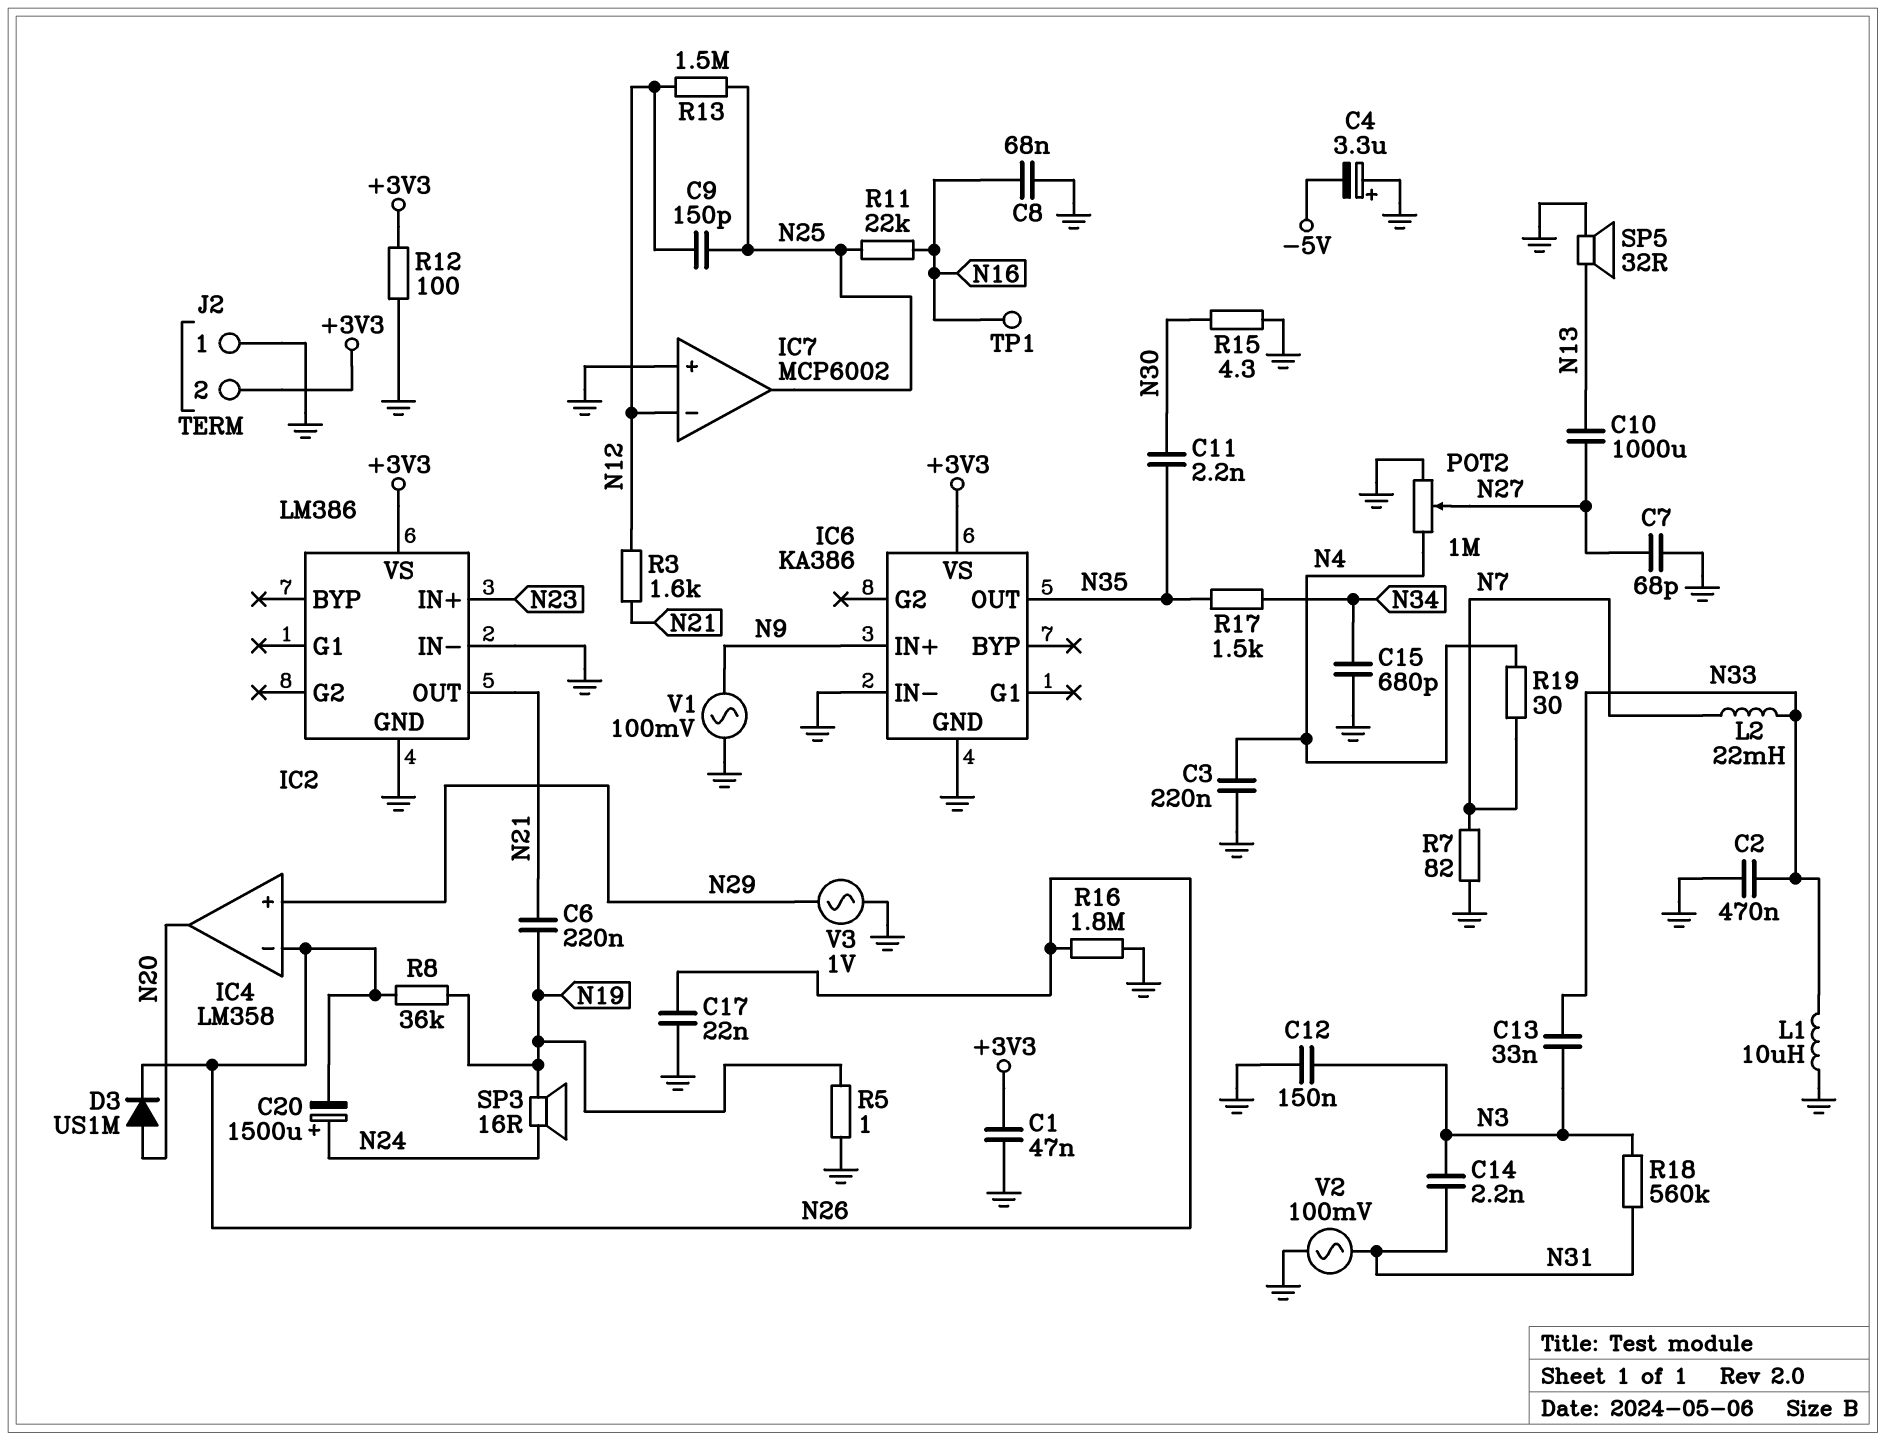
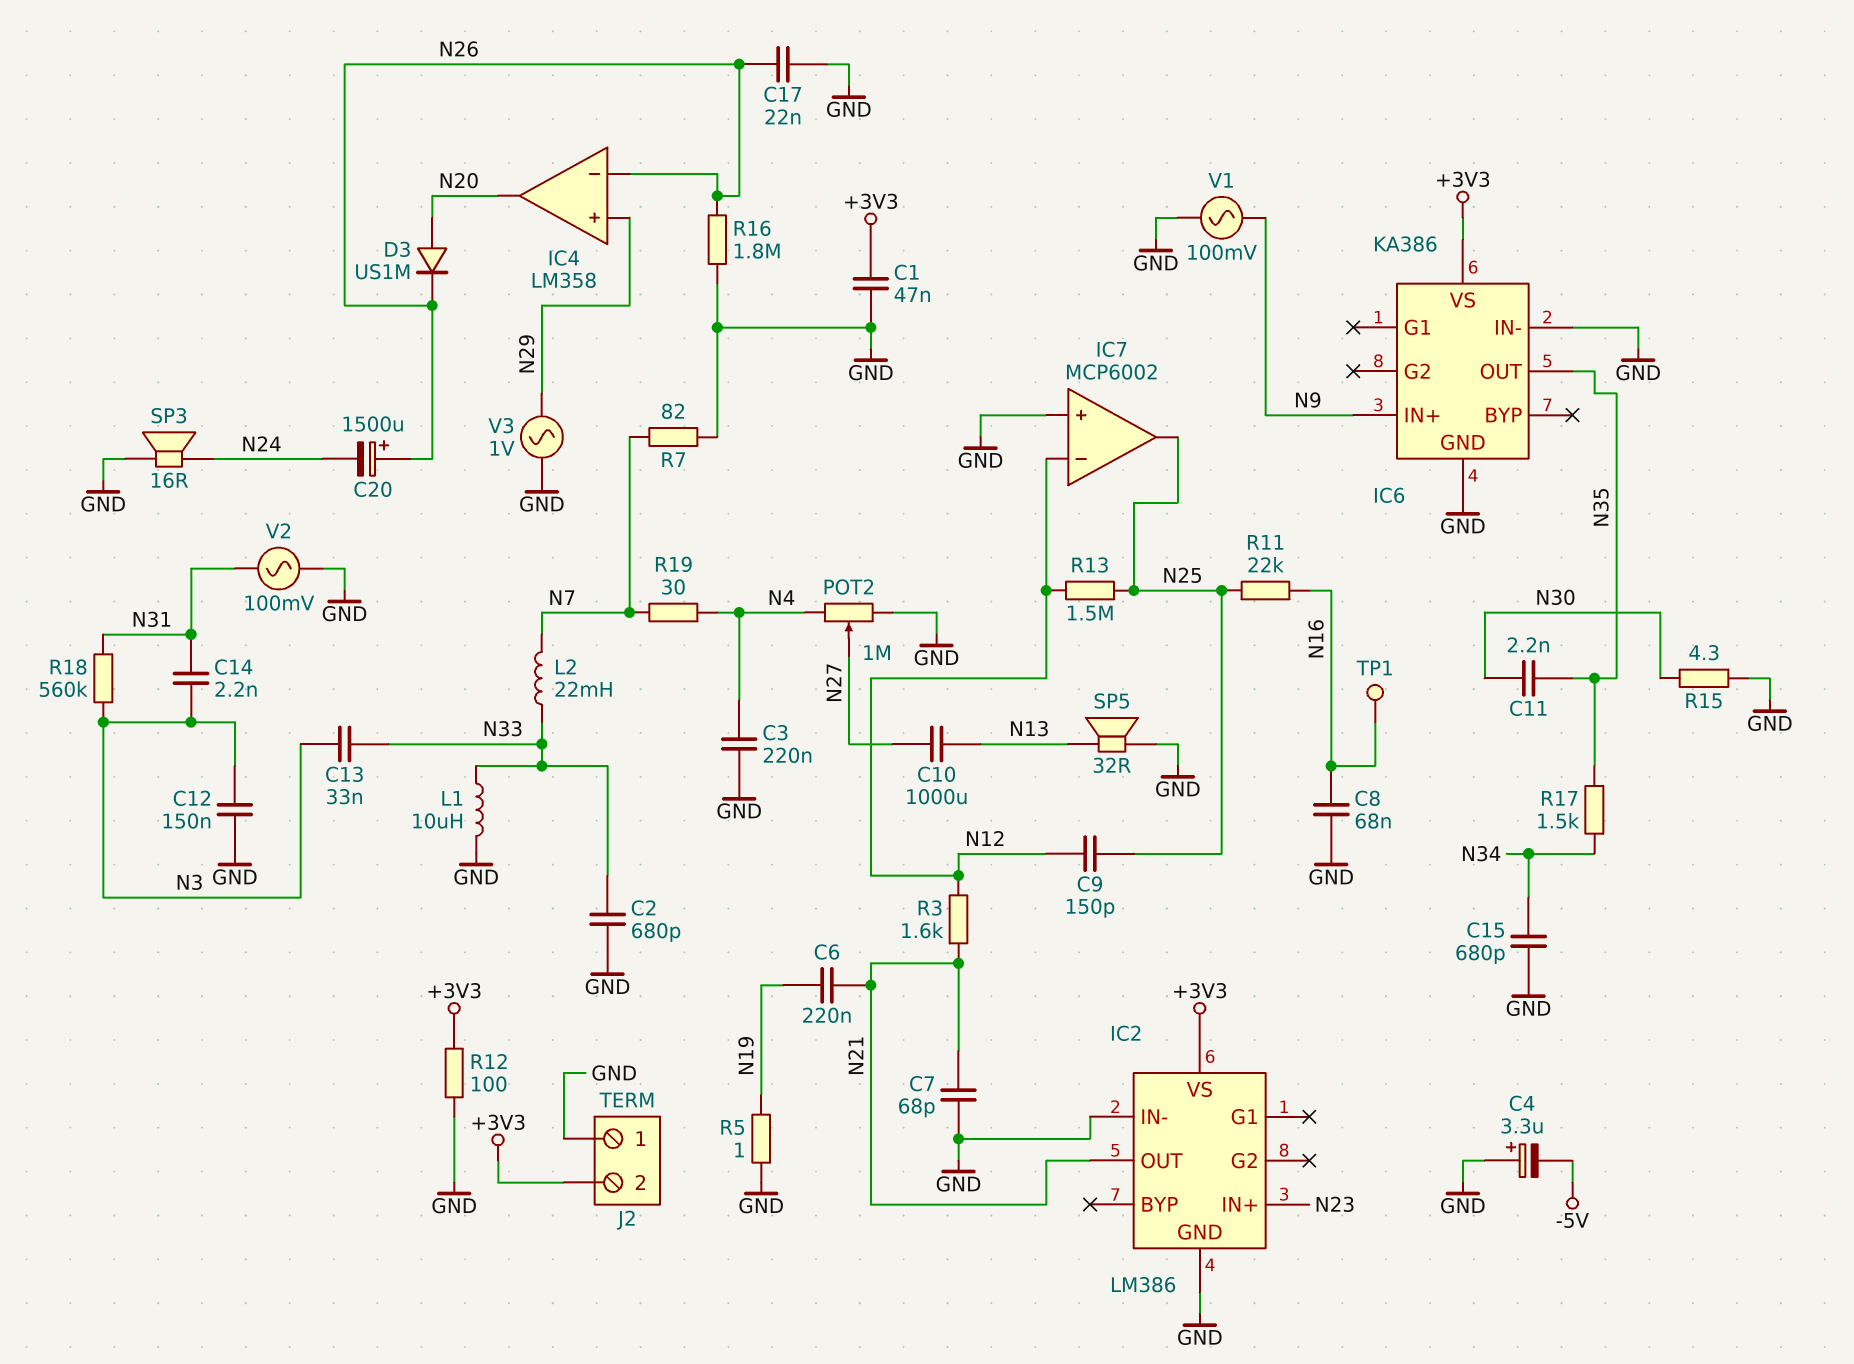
C2: 470nF (GND, N33) -> 680pF (GND, N33)
C7: 68pF (GND, N27) -> 68pF (GND, N21)
C20: 1500uF (plus N24, minus N26) -> 1500uF (plus N26, minus N24)
R8: 36k (N19, N26) -> none
SP3: speaker 16R (N19, N24) -> speaker 16R (GND, N24)

